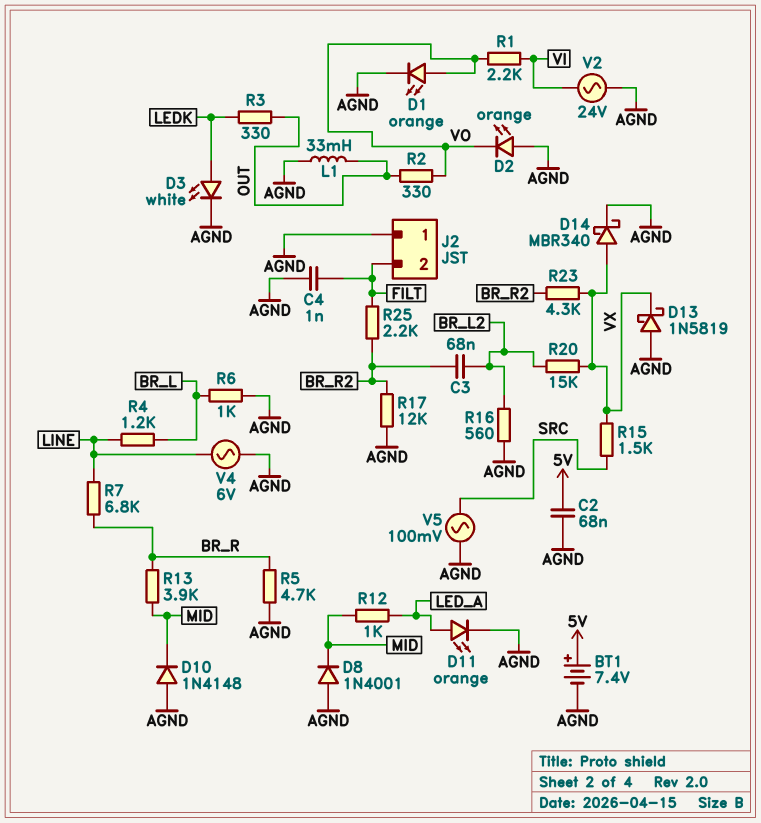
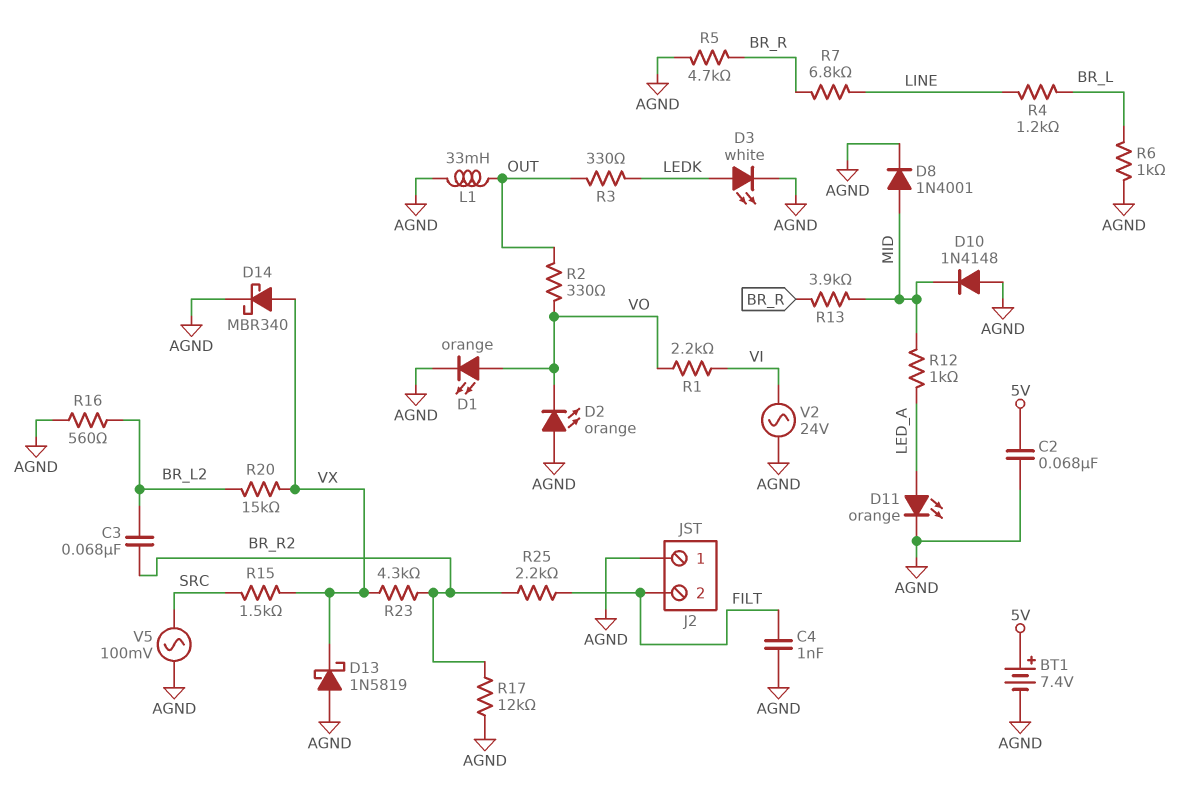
D8: diode 1N4001 (A AGND, K MID) -> diode 1N4001 (A MID, K AGND)
V4: AC 6V (AGND, LINE) -> none

